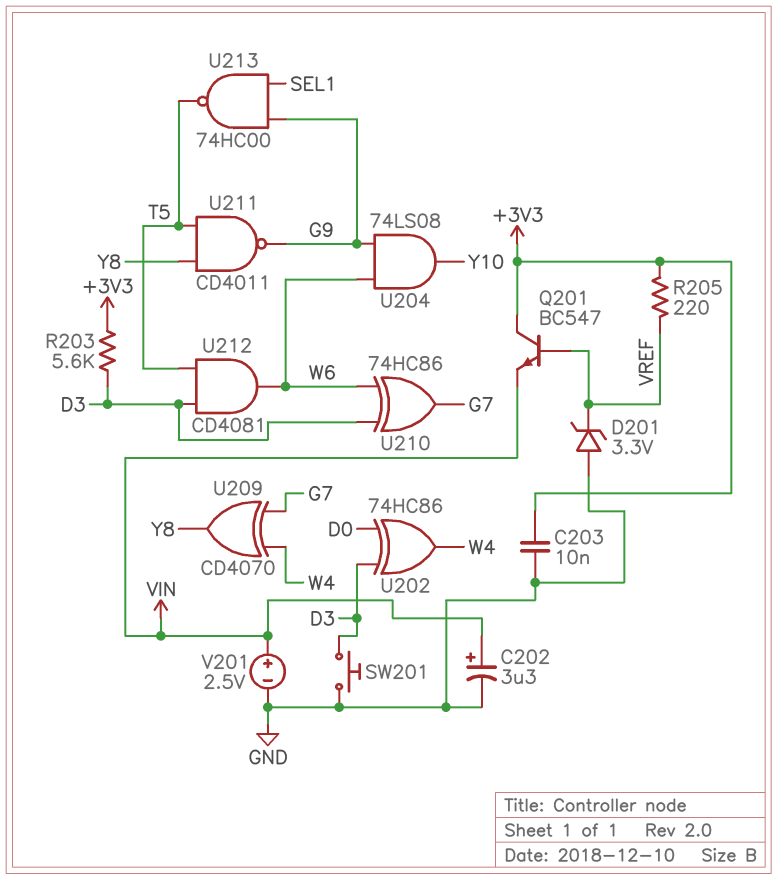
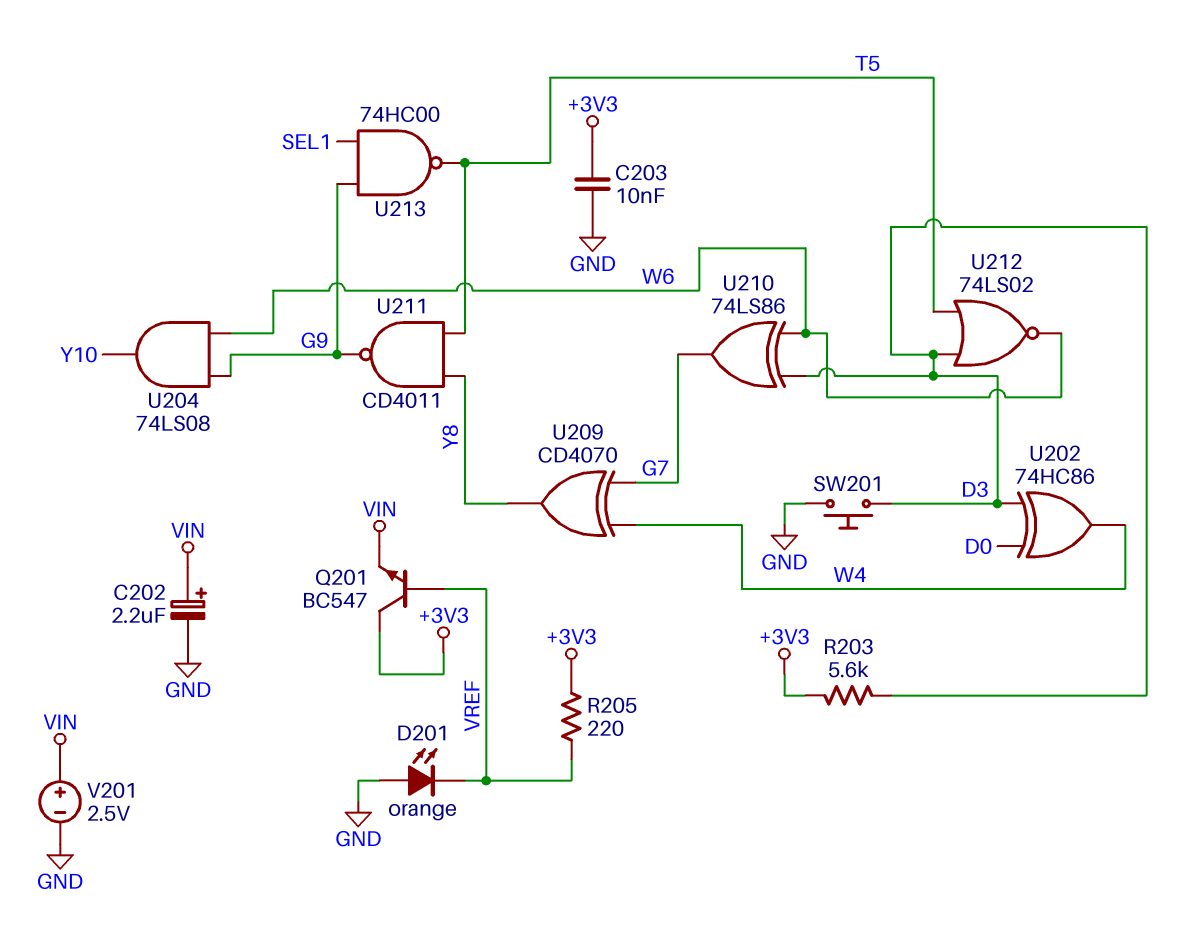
C202: 3.3uF (plus VIN, minus GND) -> 2.2uF (plus VIN, minus GND)
D201: zener 3.3V (A GND, K VREF) -> LED orange (A GND, K VREF)
U210: XOR 74HC86 (in D3, in W6, out G7) -> XOR 74LS86 (in D3, in W6, out G7)
U212: AND CD4081 (in D3, in T5, out W6) -> NOR 74LS02 (in D3, in T5, out W6)

